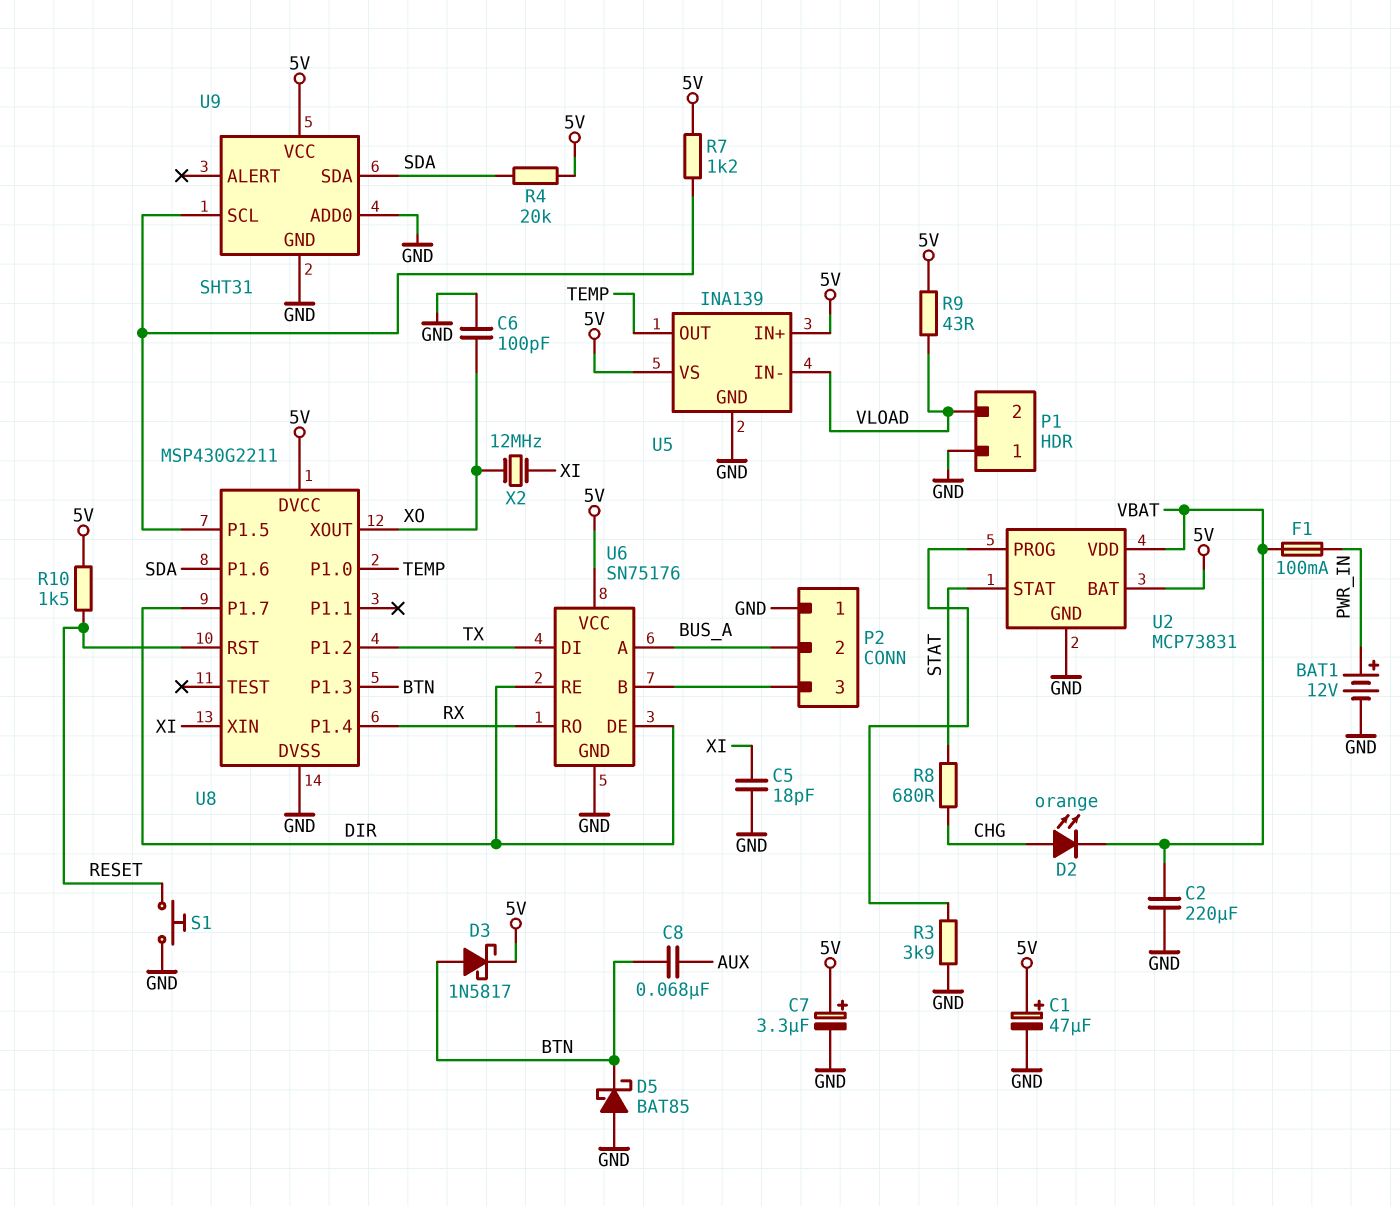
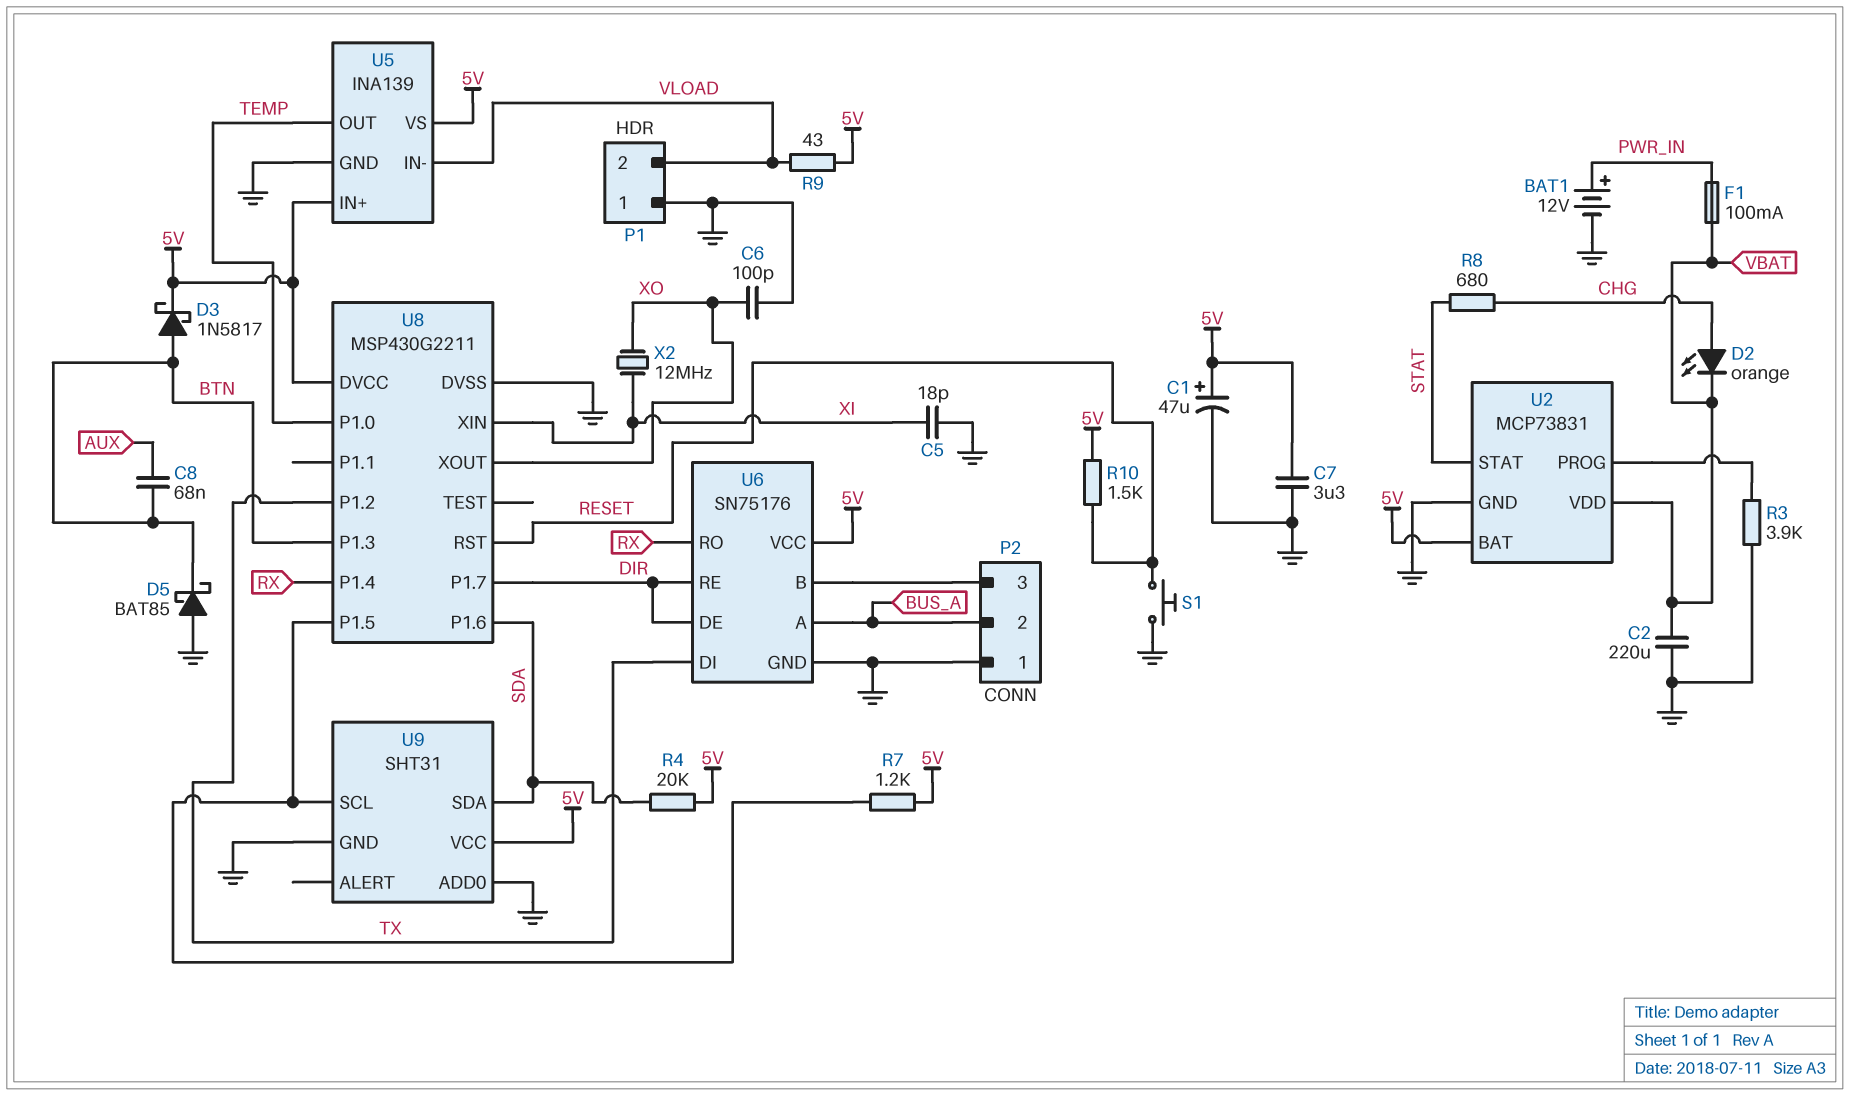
C7: 3.3uF (plus 5V, minus GND) -> 3.3uF (5V, GND)

